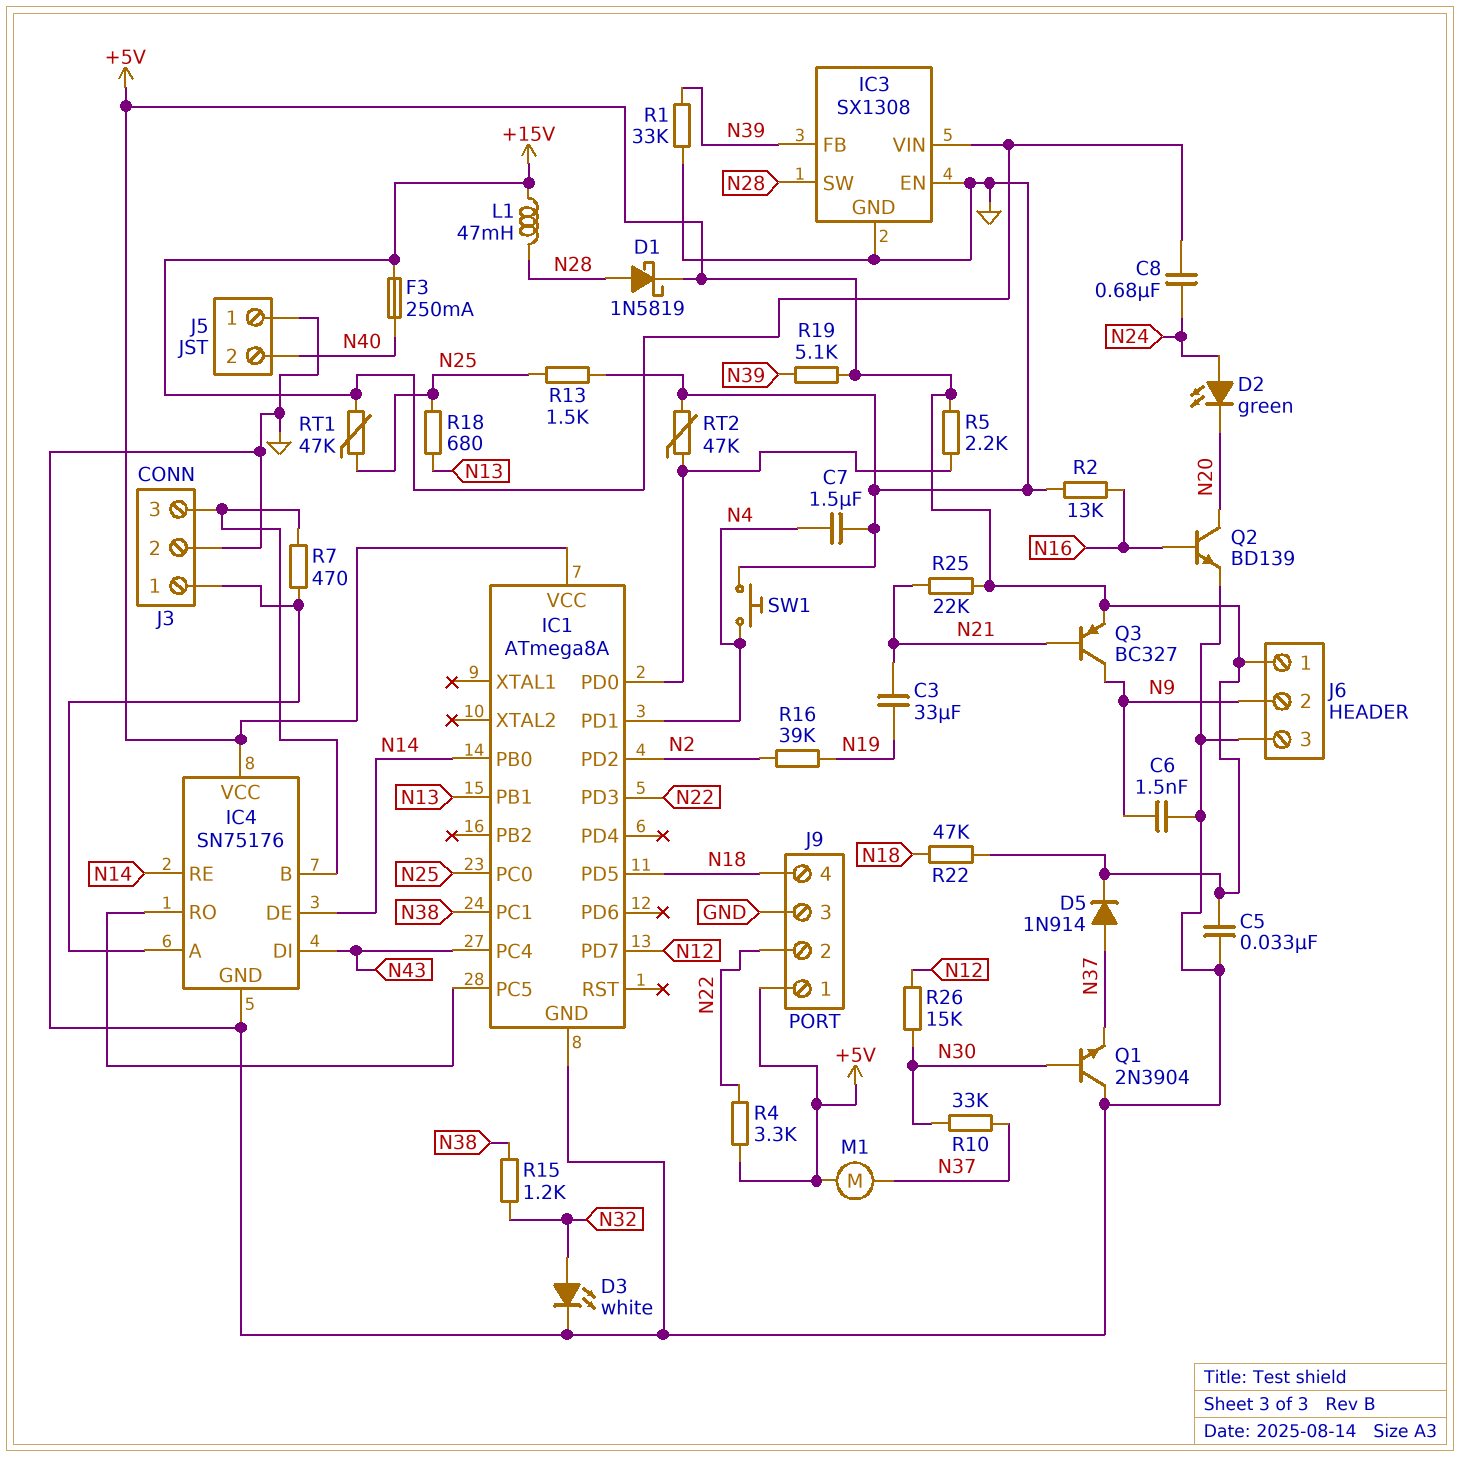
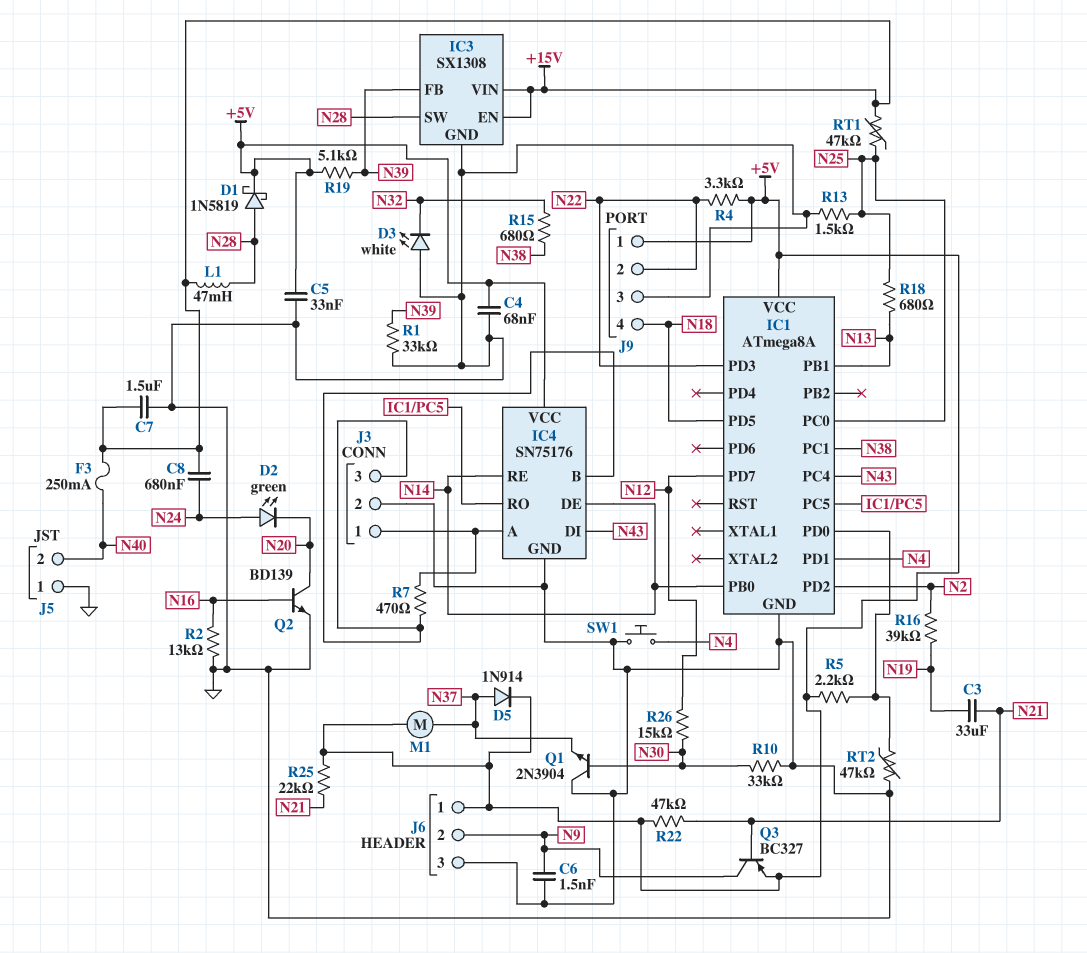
C4: none -> 68nF (+5V, GND)
C7: 1.5uF (GND, N4) -> 1.5uF (+15V, GND)
D3: LED white (A N32, K GND) -> LED white (A GND, K N32)
IC3 pin EN: GND -> +15V
R10: 33k (N30, N37) -> 33k (GND, N30)
R15: 1.2k (N32, N38) -> 680 (N32, N38)
R22: 47k (+5V, N18) -> 47k (+5V, N21)

